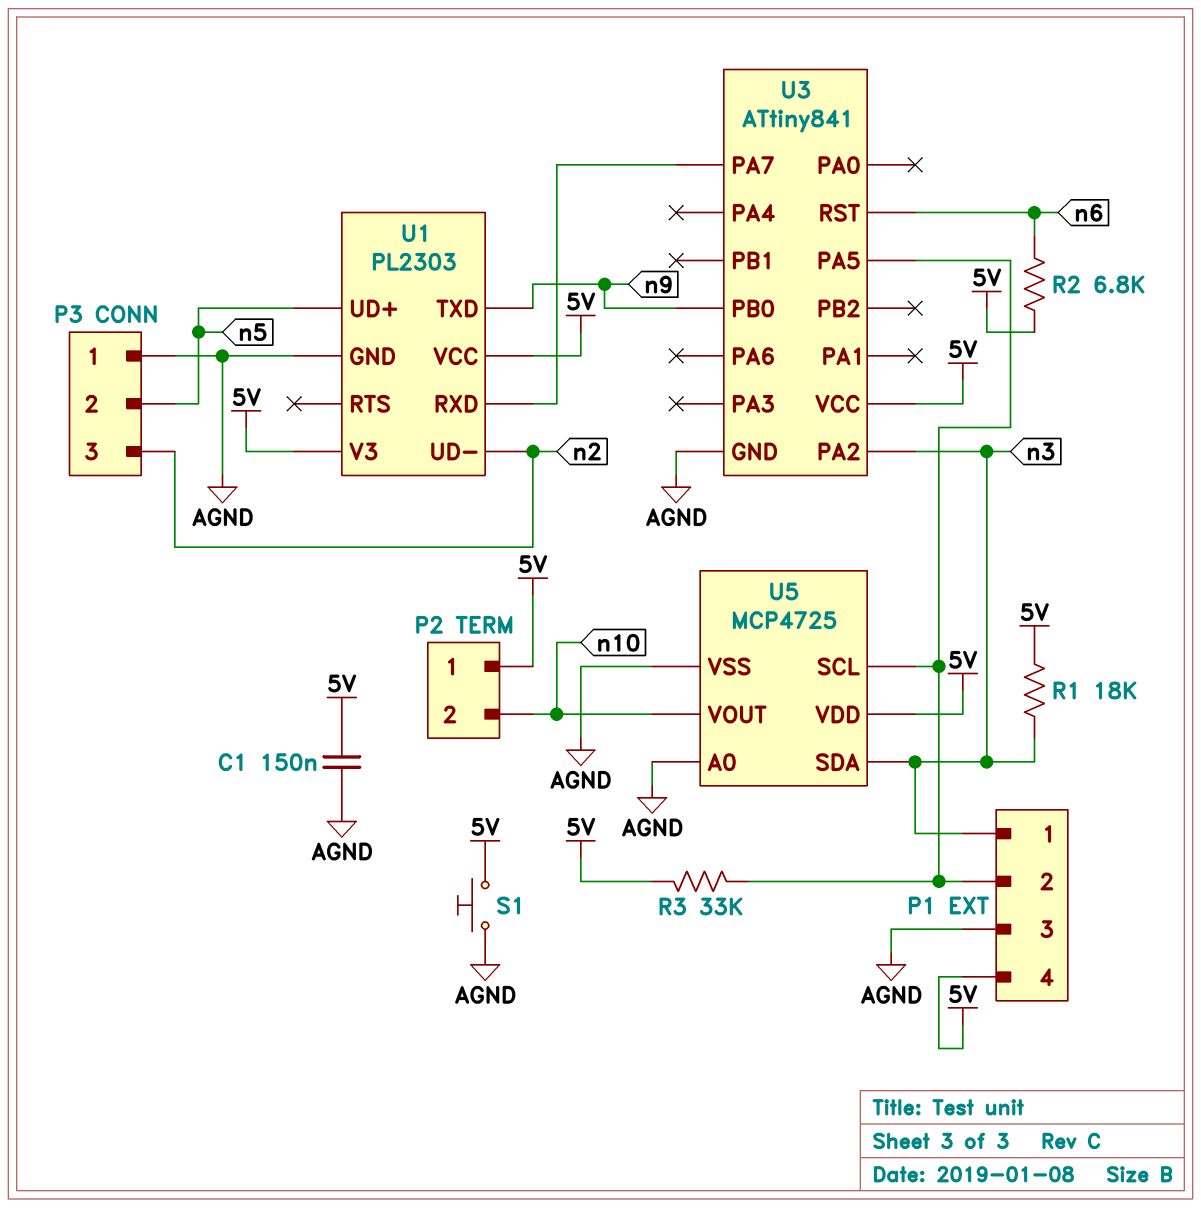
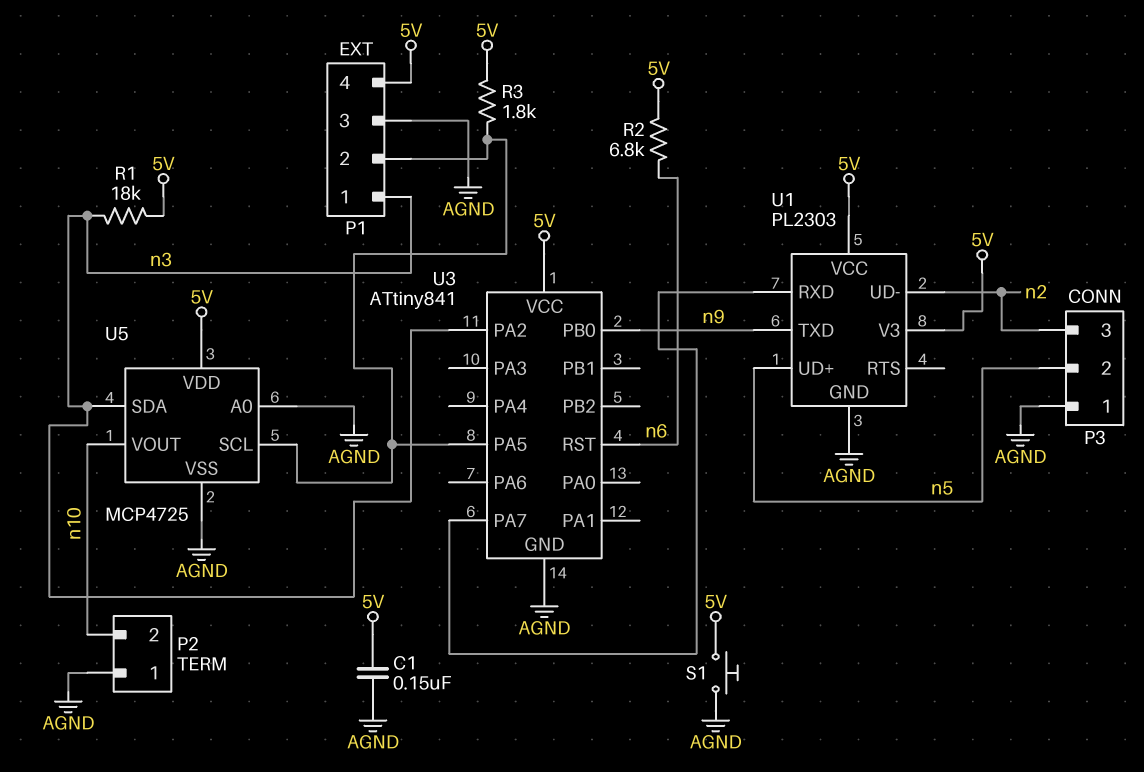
P2 pin 1: 5V -> AGND
R3: 33k (5V, P1/2) -> 1.8k (5V, P1/2)

